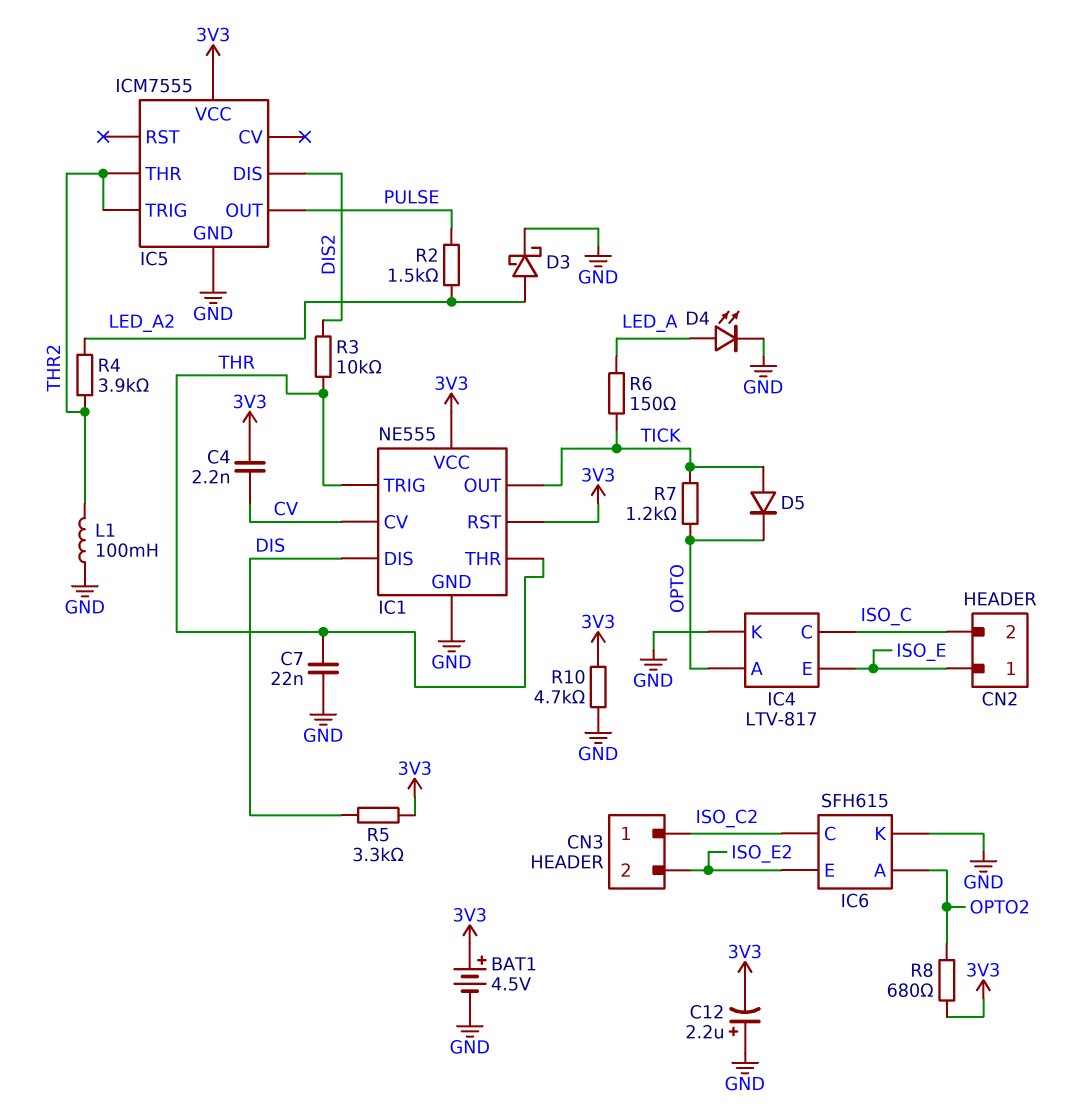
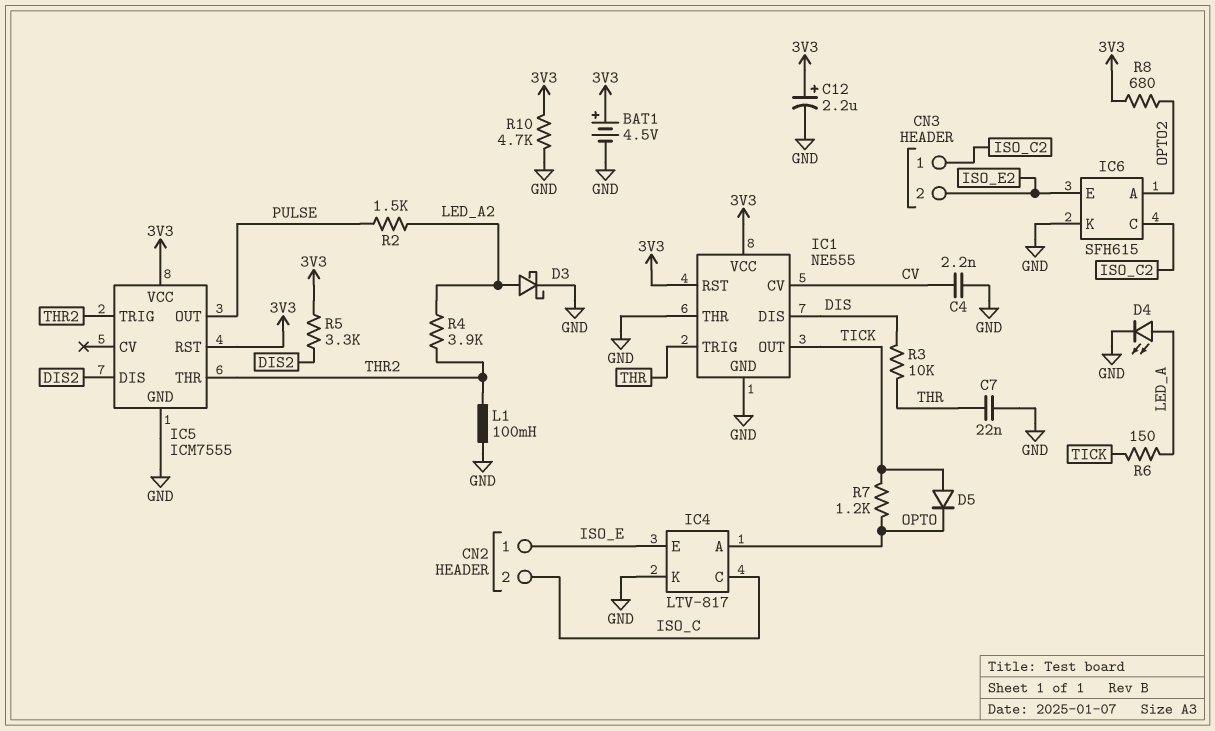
C4: 2.2nF (3V3, CV) -> 2.2nF (CV, GND)
C12: 2.2uF (plus GND, minus 3V3) -> 2.2uF (plus 3V3, minus GND)
IC1 pin THR: THR -> GND
IC5 pin RST: none -> 3V3
R3: 10k (DIS2, THR) -> 10k (DIS, THR)
R5: 3.3k (3V3, DIS) -> 3.3k (3V3, DIS2)

